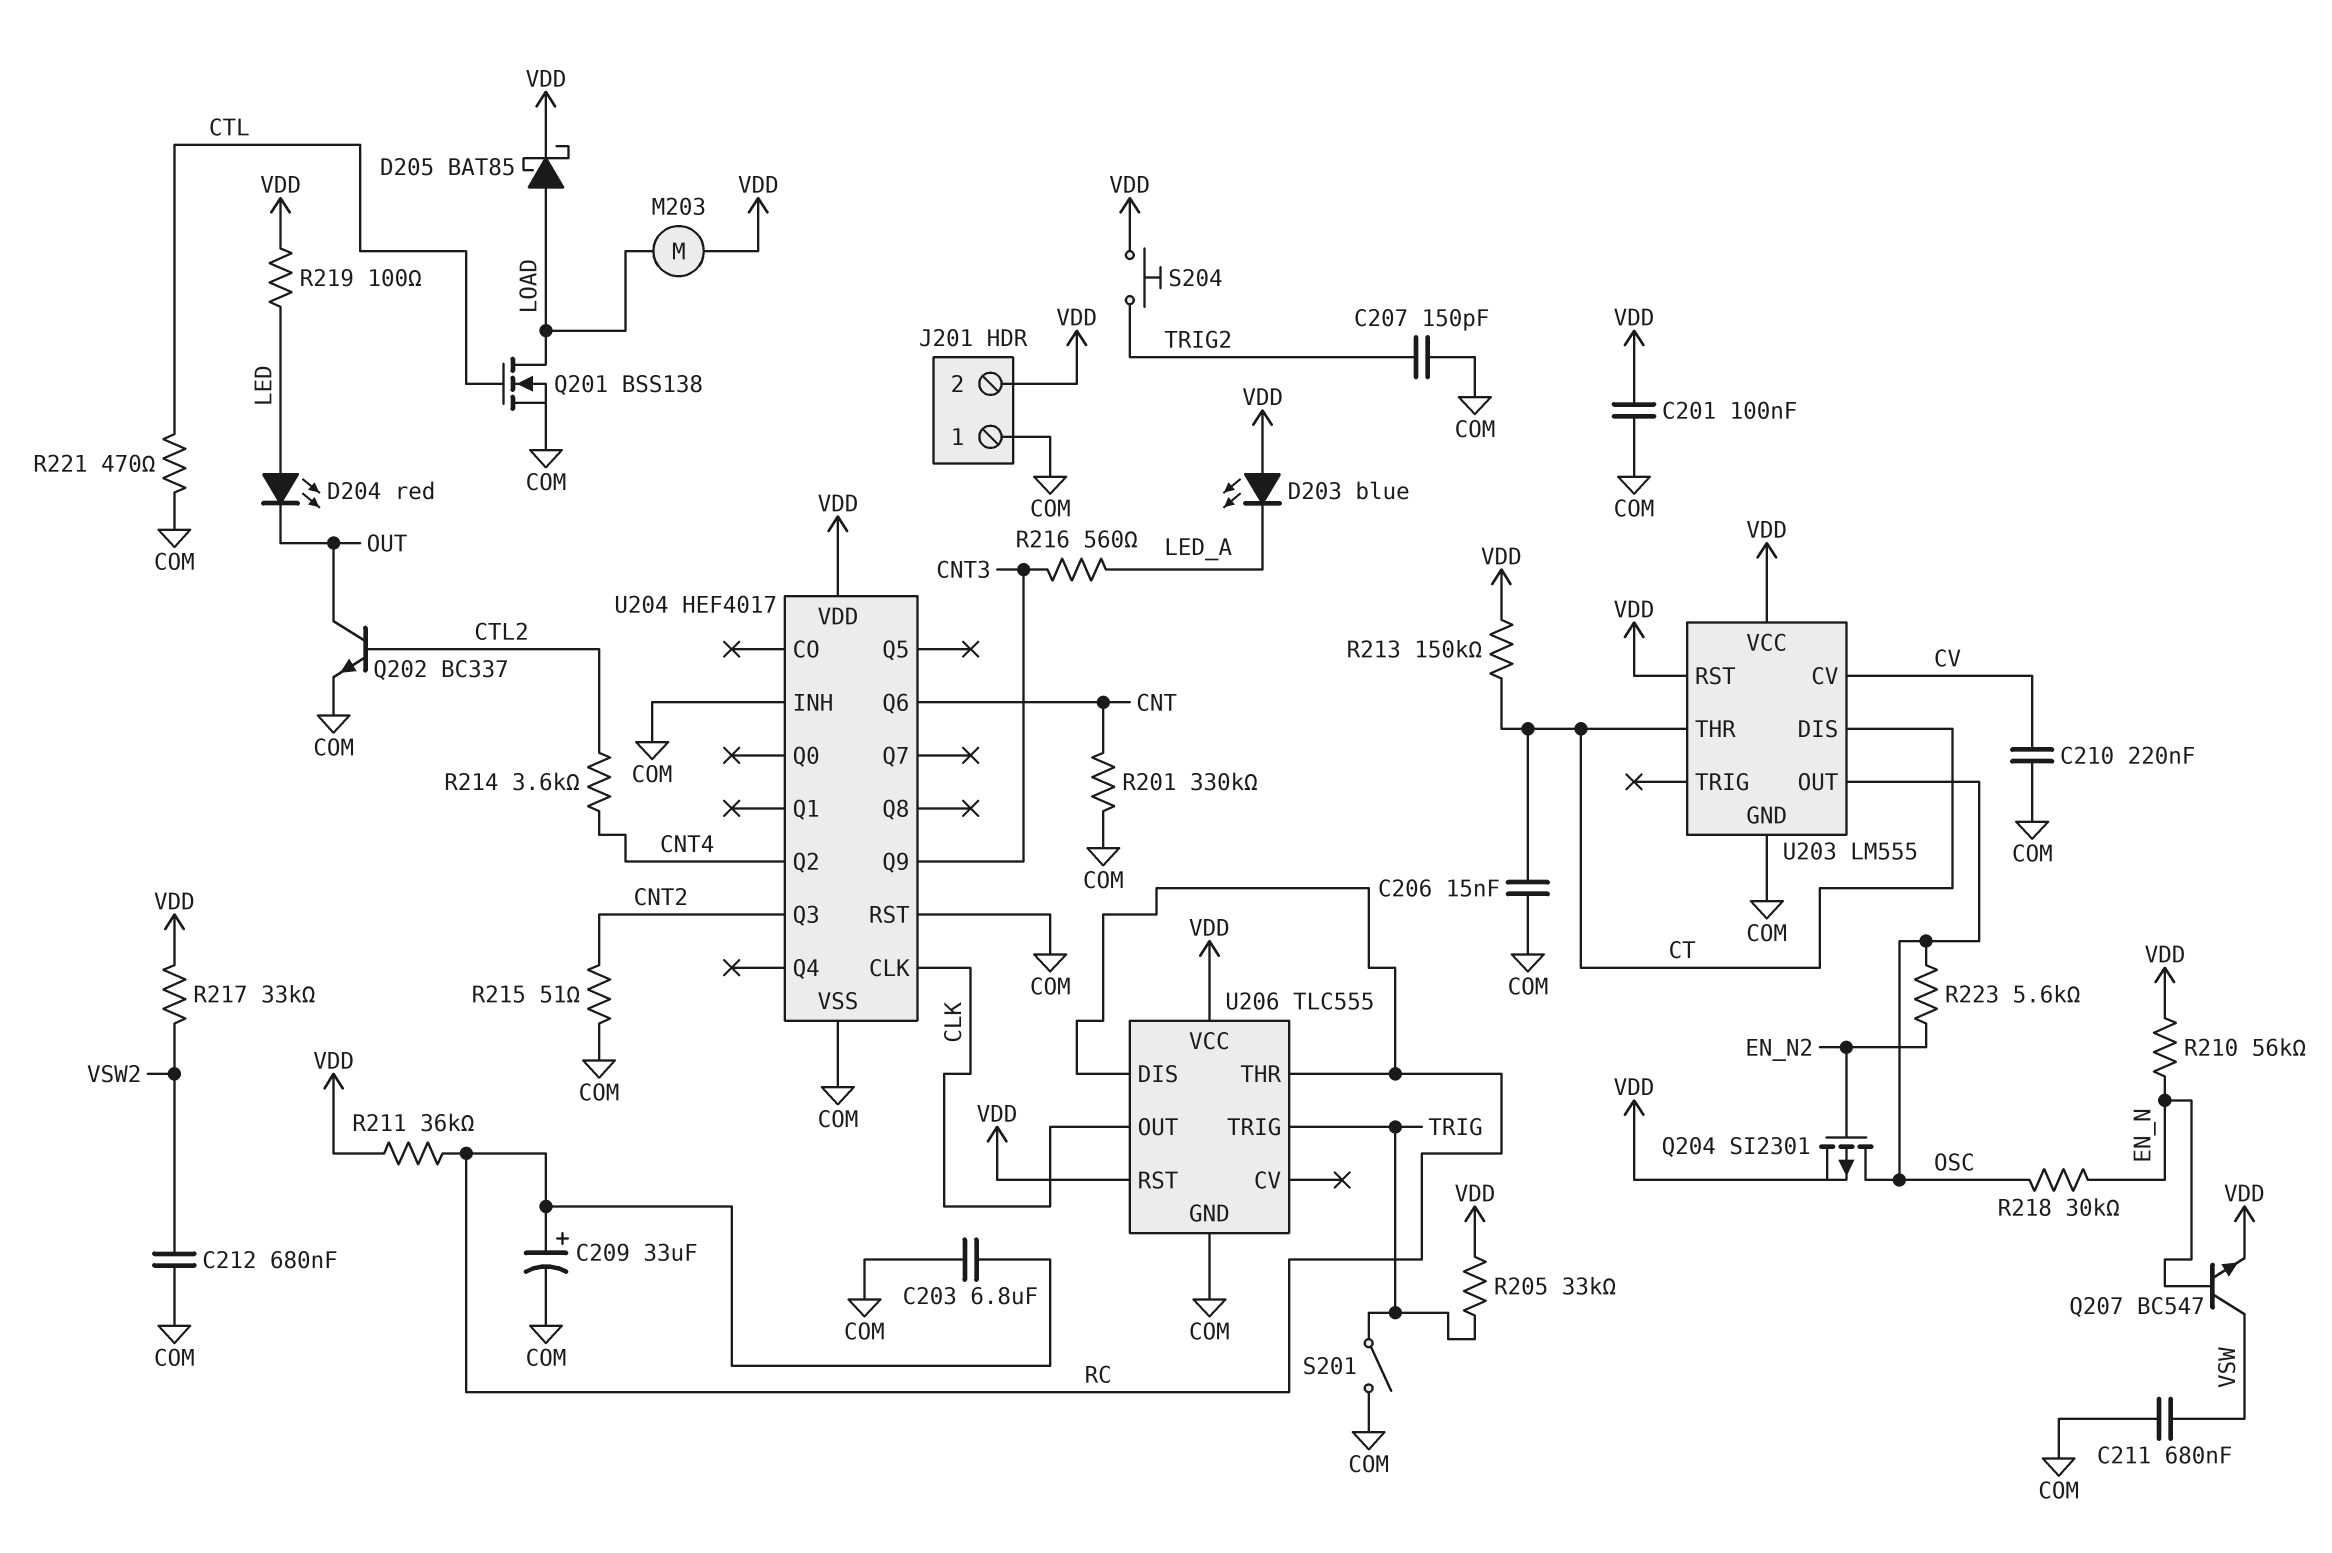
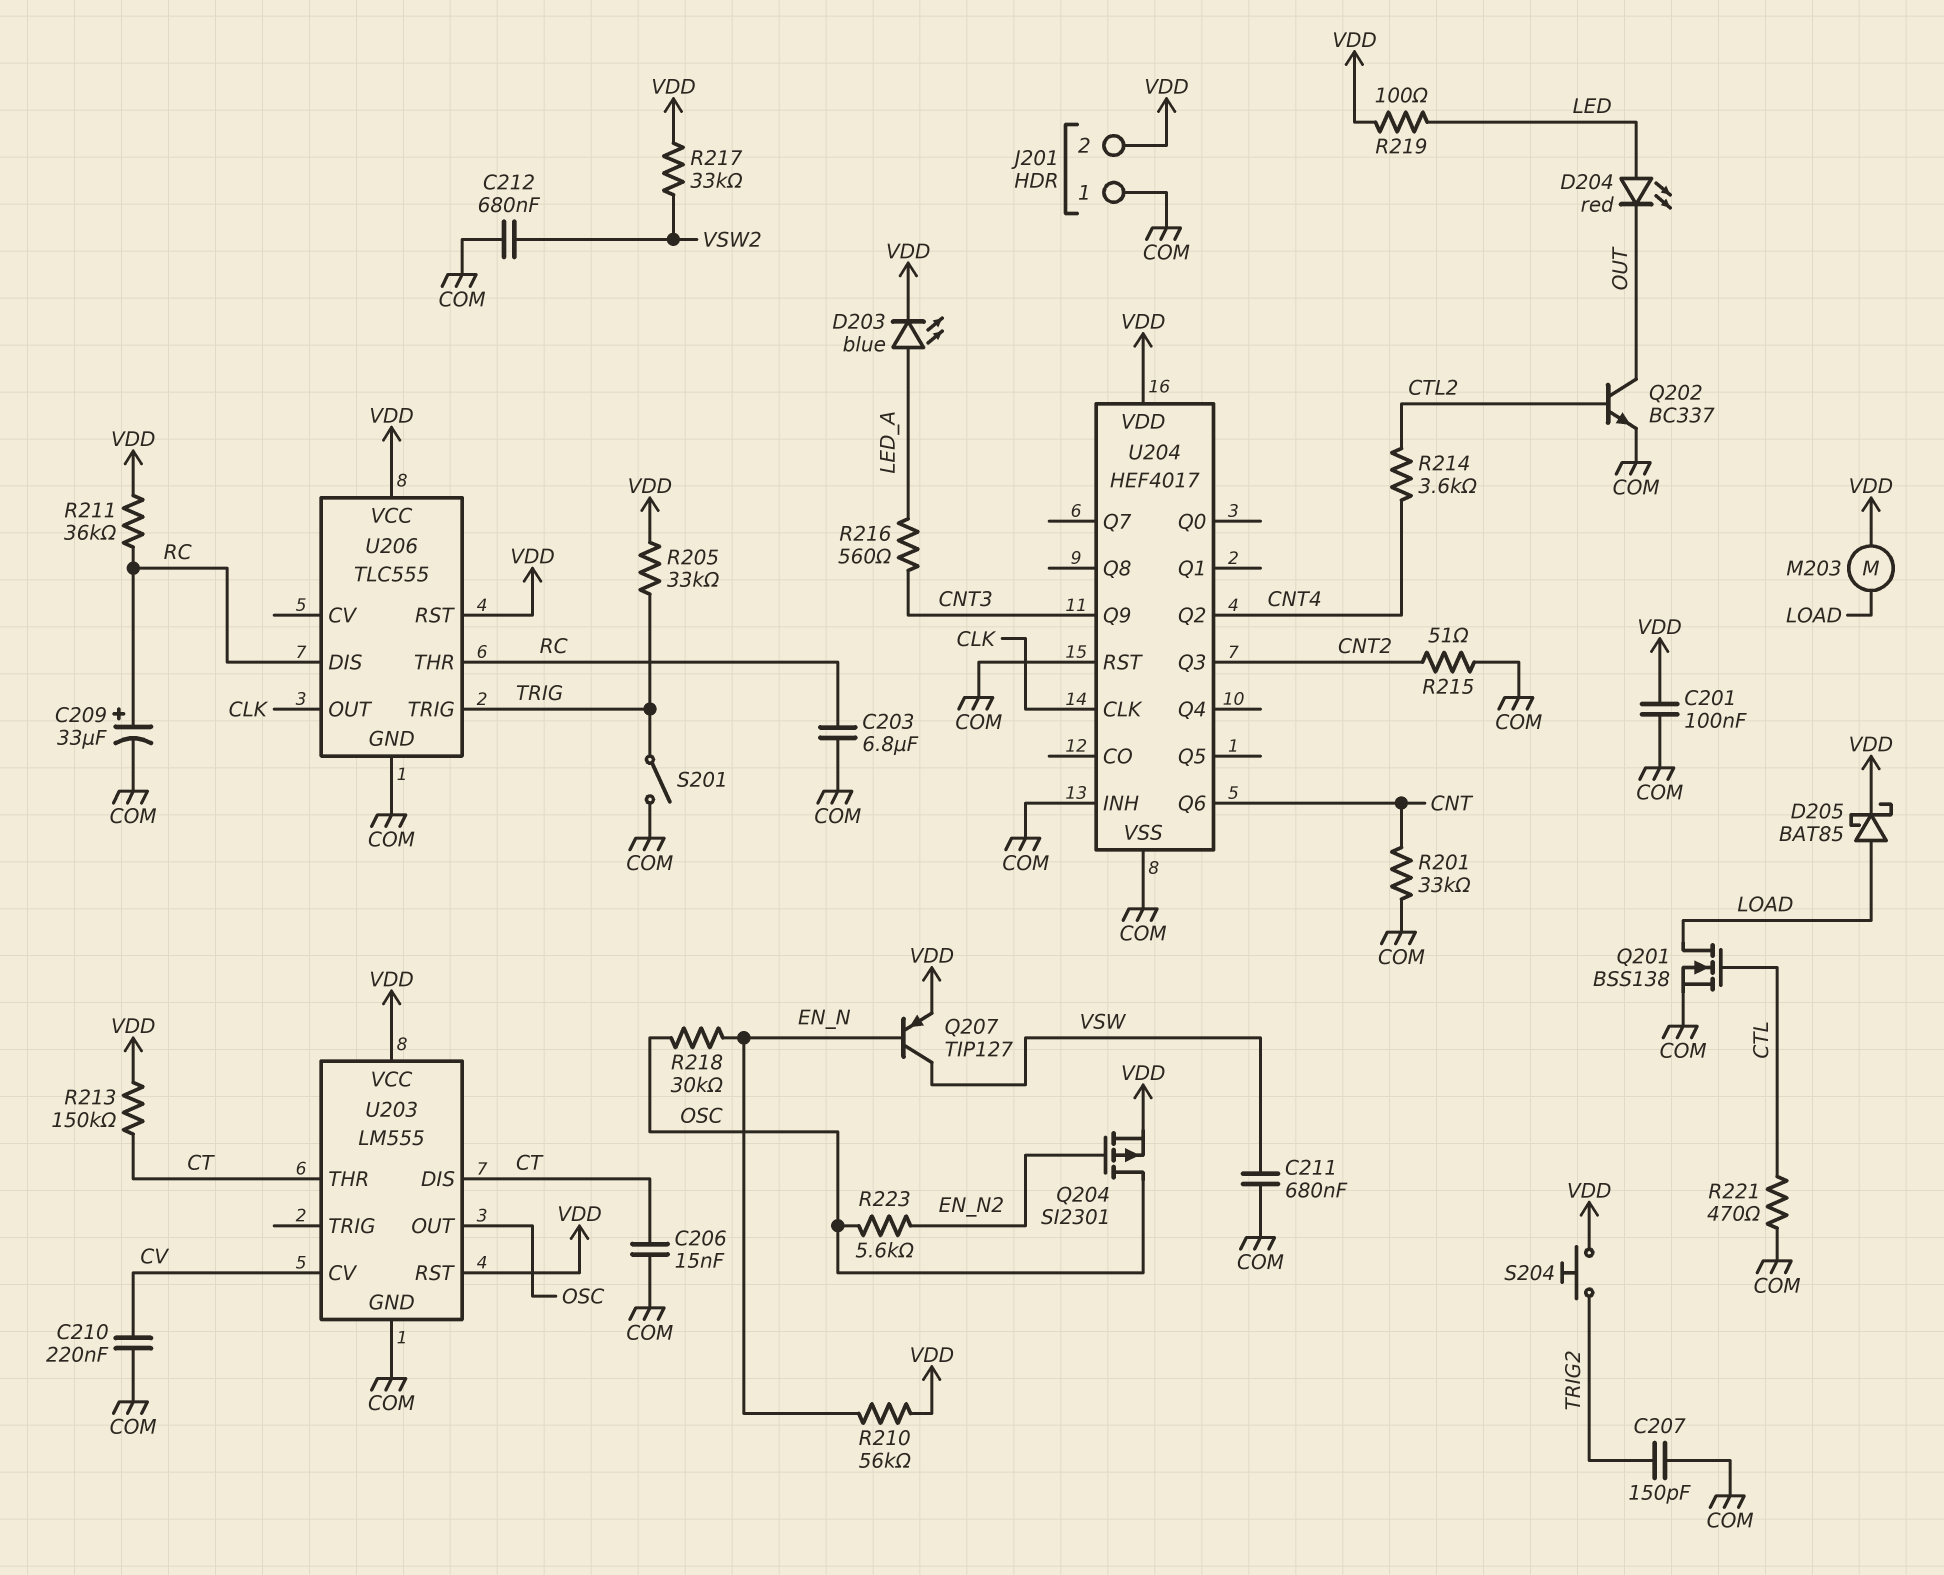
D203: LED blue (A VDD, K LED_A) -> LED blue (A LED_A, K VDD)
Q207: NPN BC547 (B EN_N, C VSW, E VDD) -> PNP TIP127 (B EN_N, C VSW, E VDD)
R201: 330k (CNT, COM) -> 33k (CNT, COM)

